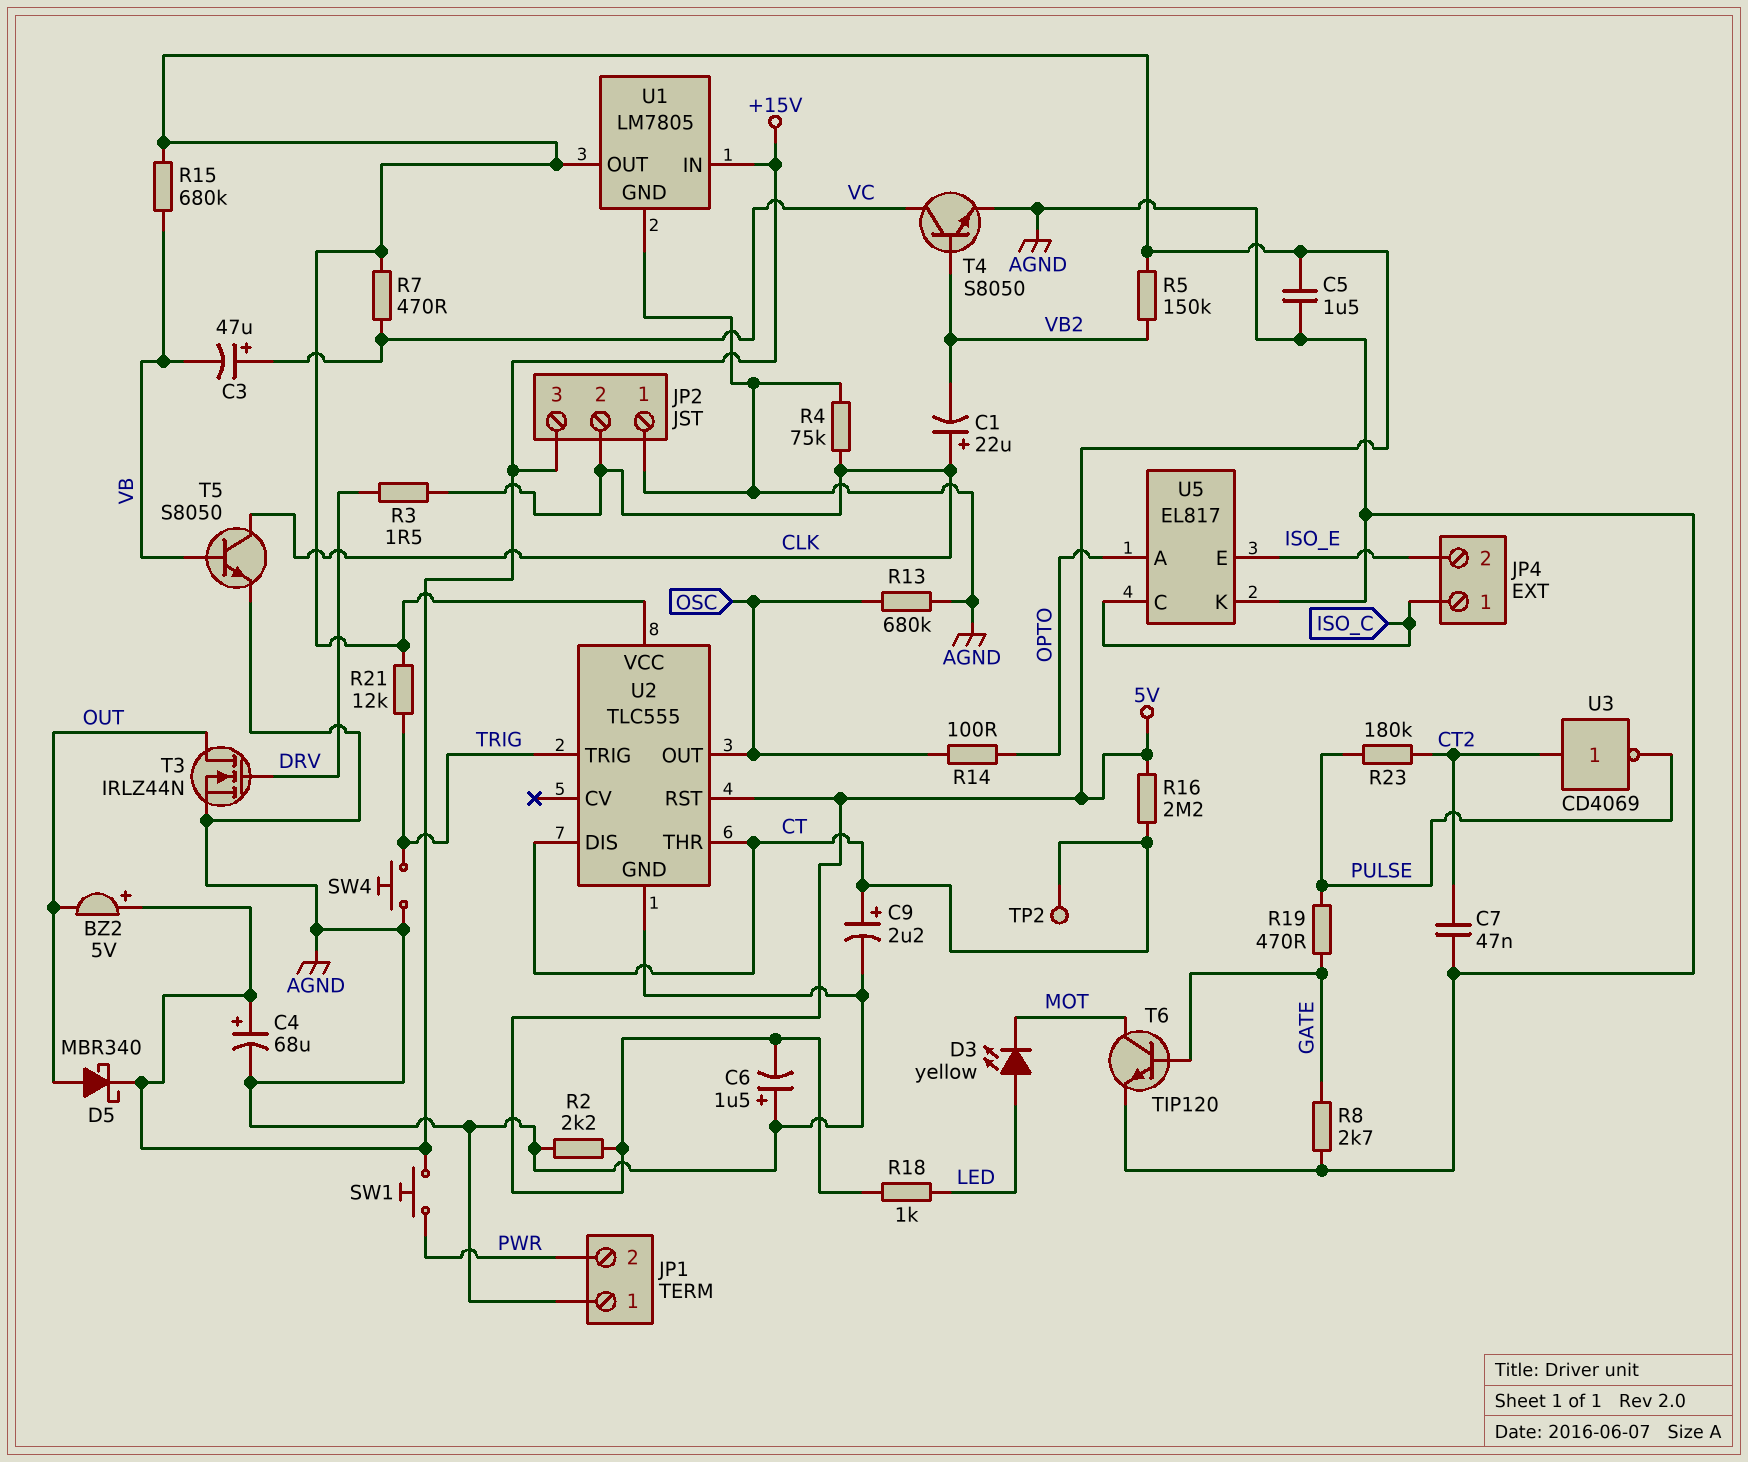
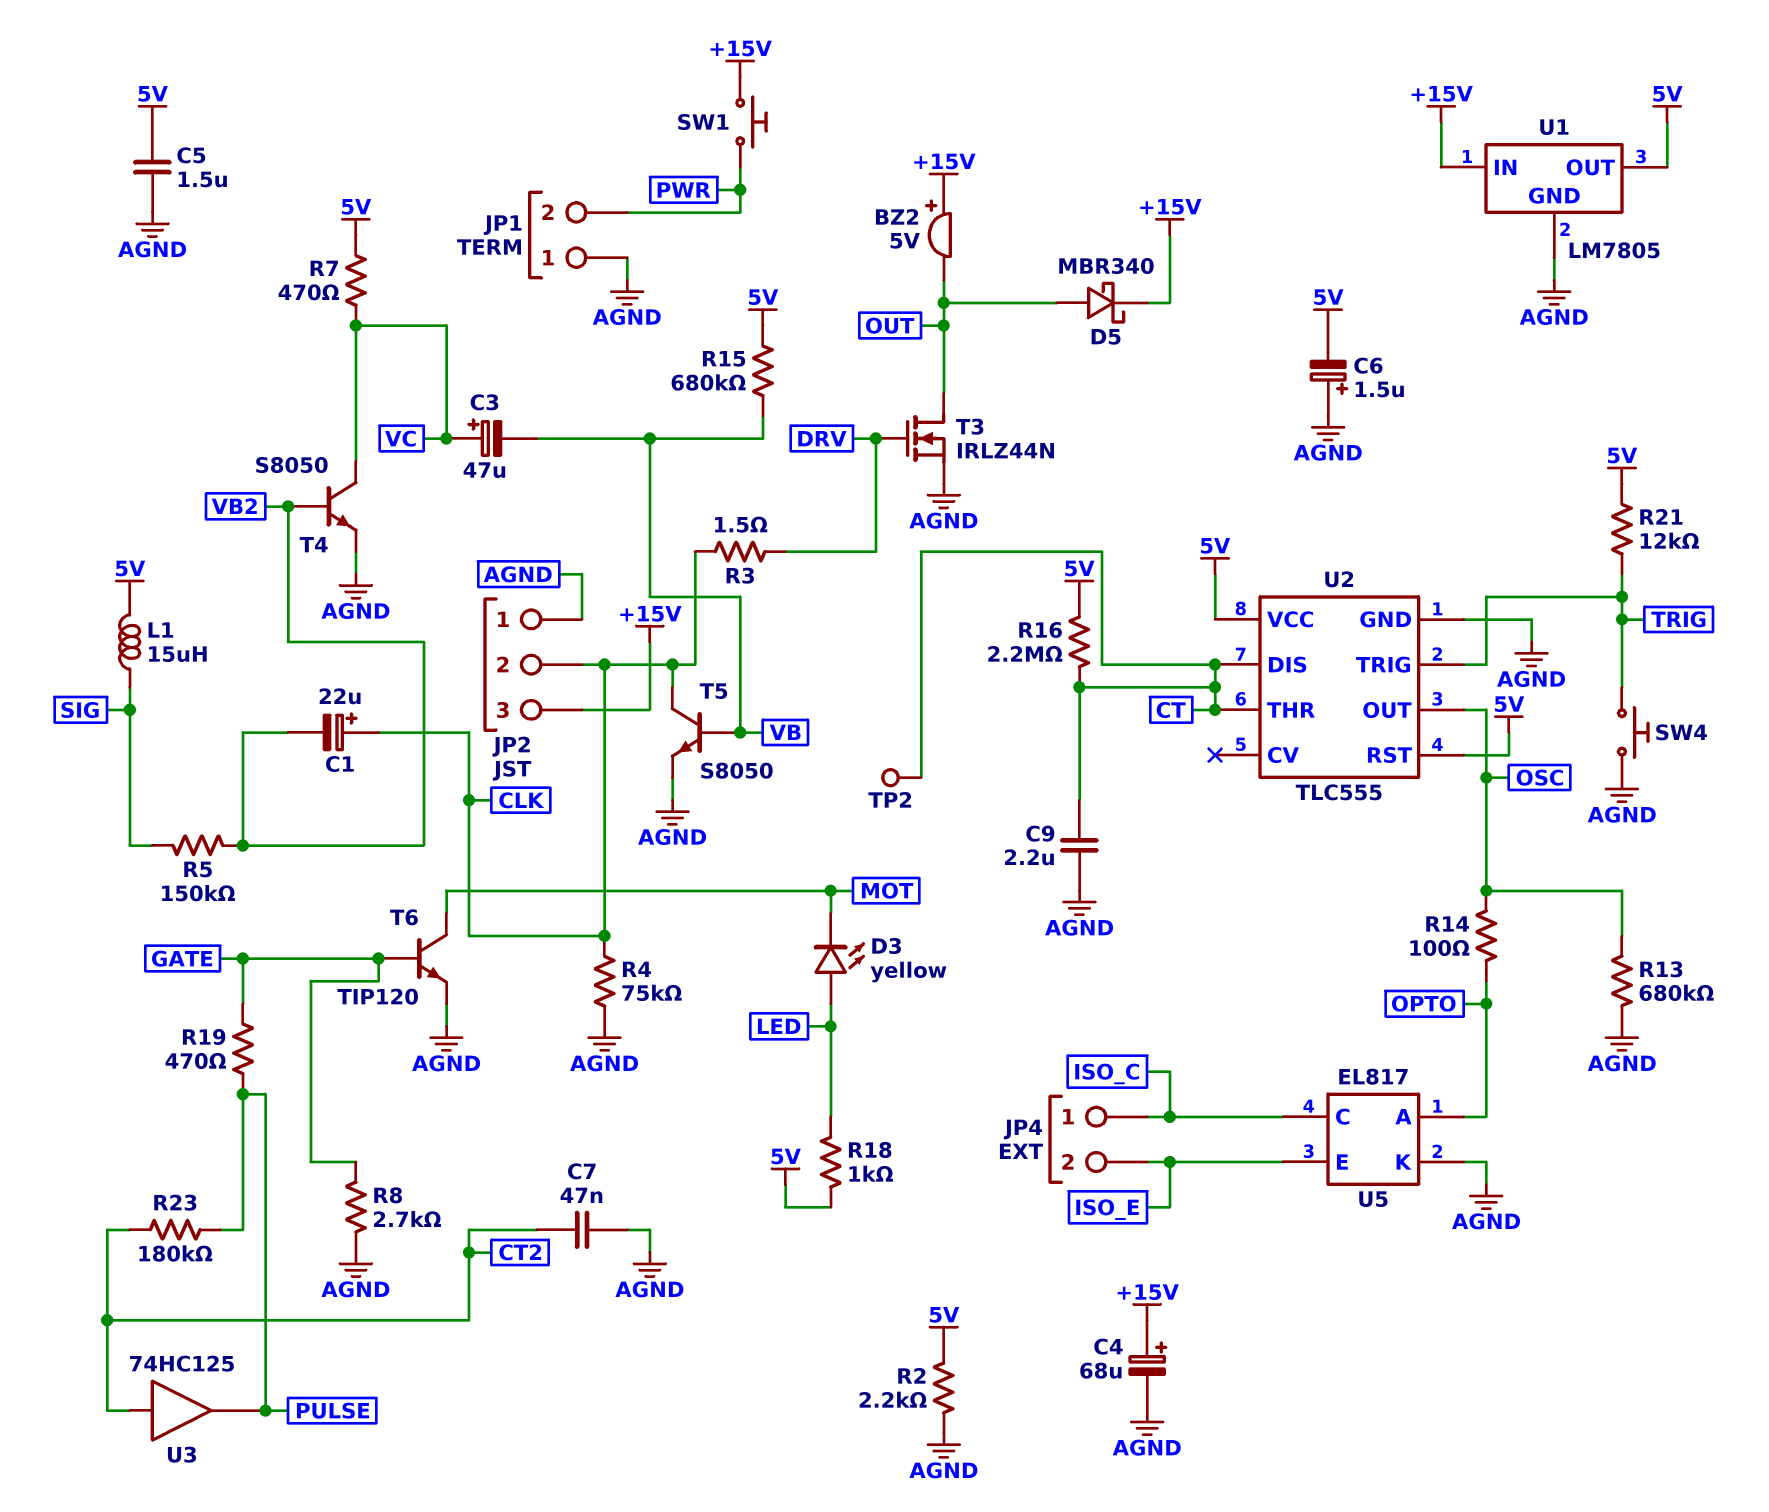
C9: 2.2uF (plus CT, minus AGND) -> 2.2uF (AGND, CT)
L1: none -> 15uH (5V, SIG)
R5: 150k (5V, VB2) -> 150k (SIG, VB2)
U3: NOT CD4069 (in CT2, out PULSE) -> buffer 74HC125 (in CT2, out PULSE)

